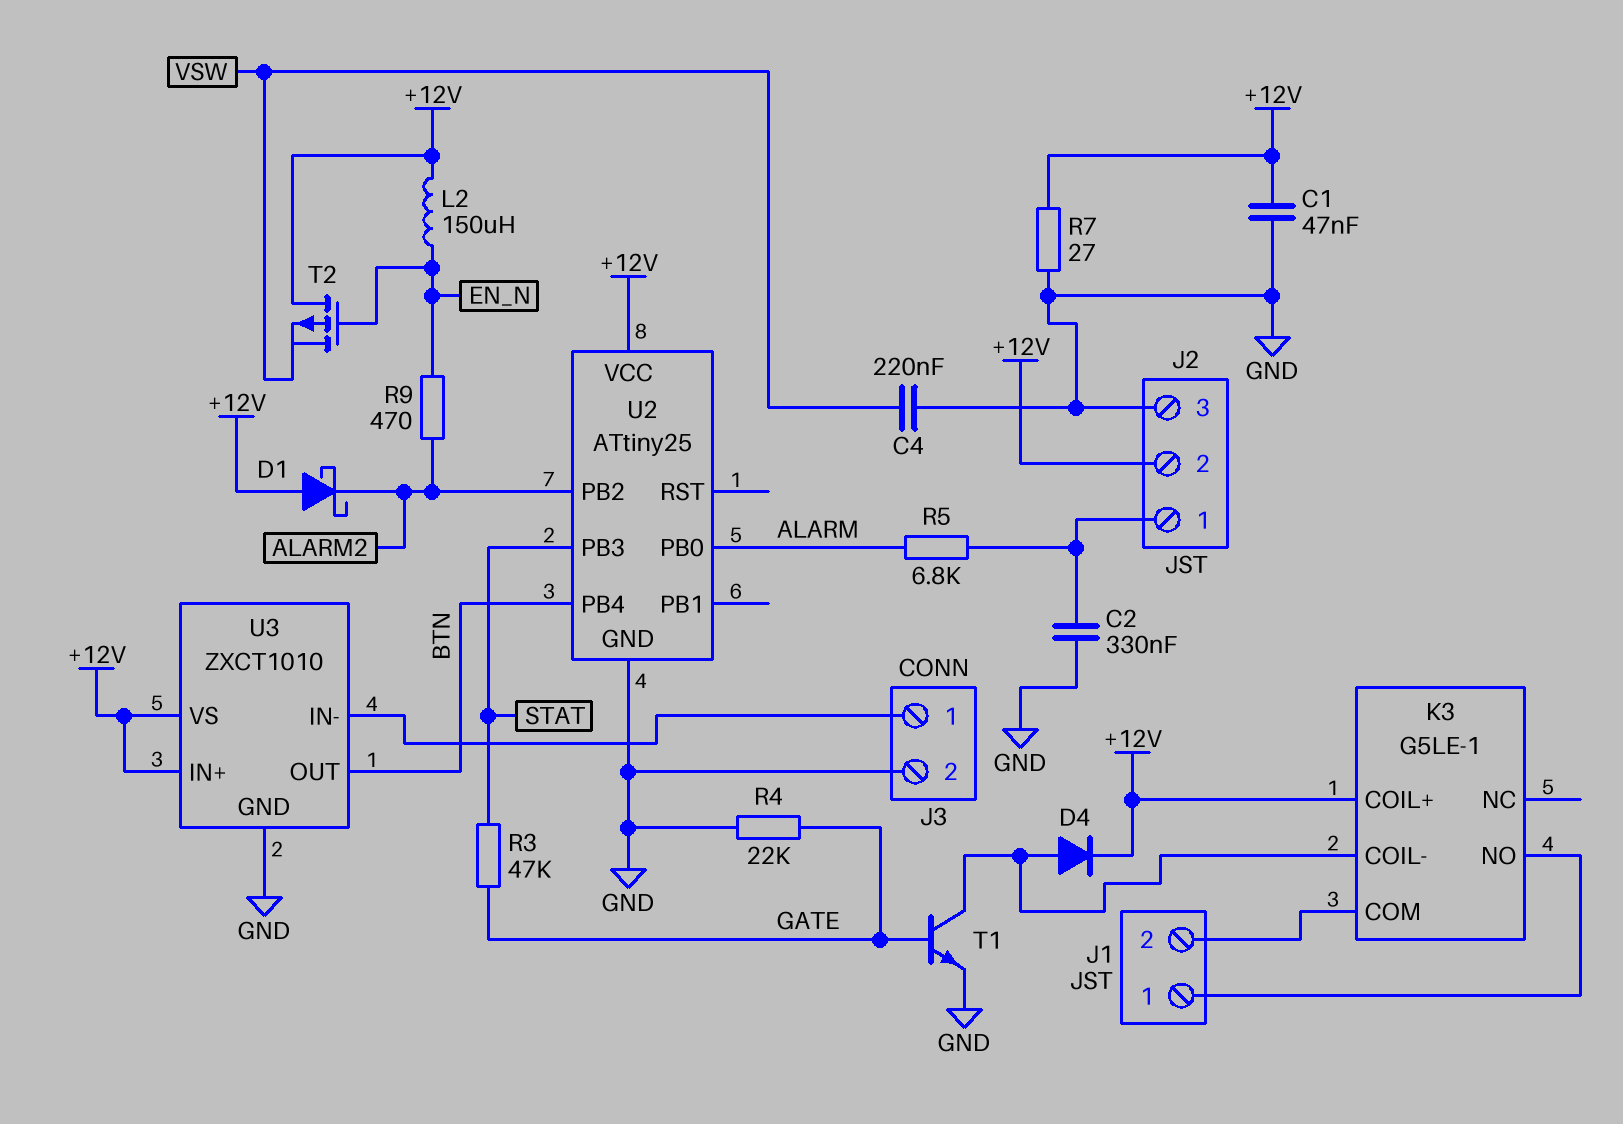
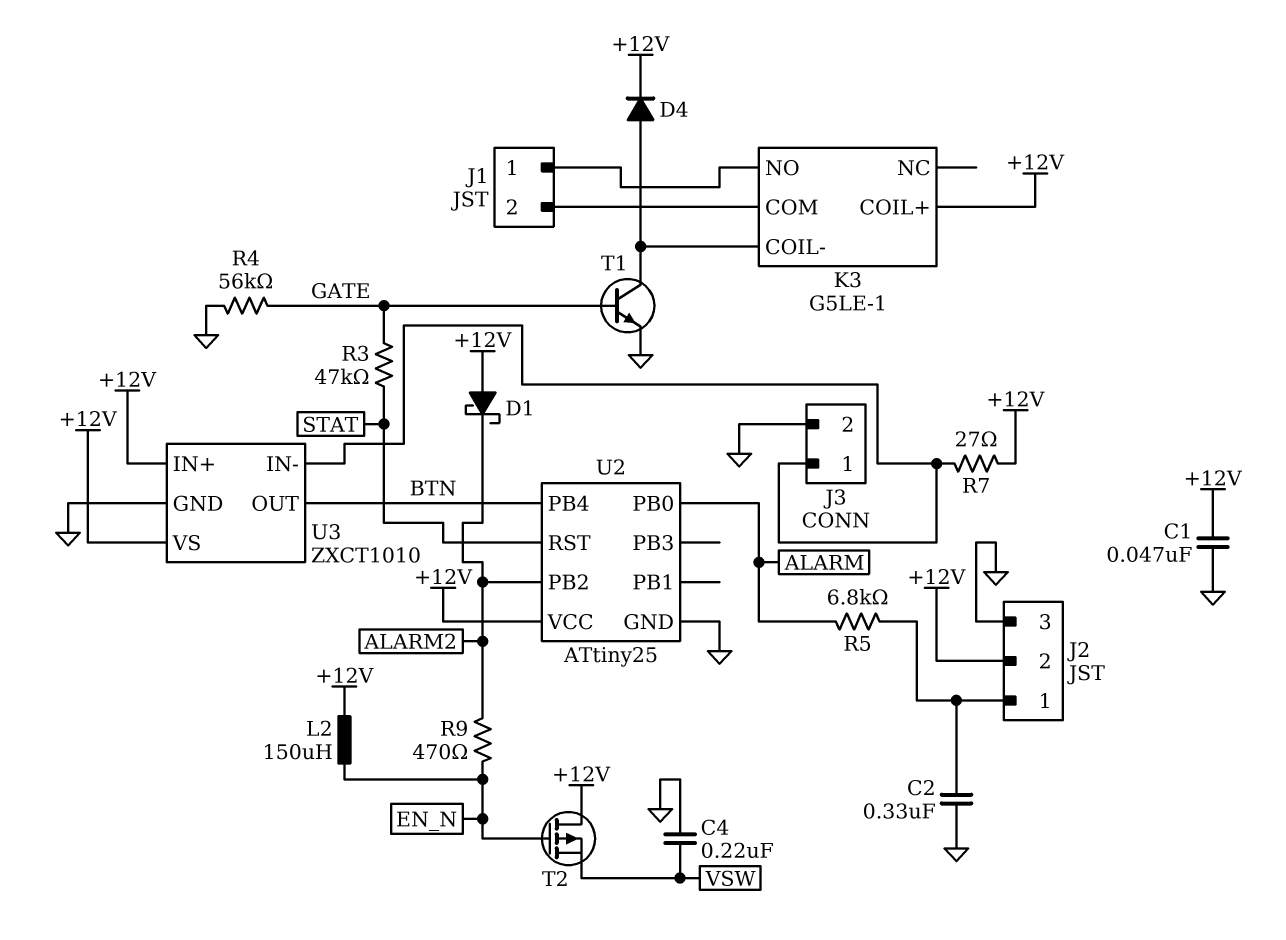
R4: 22k (GATE, GND) -> 56k (GATE, GND)
R7: 27 (+12V, GND) -> 27 (+12V, J3/1)
U2 pin PB3: STAT -> none
U2 pin RST: none -> STAT

